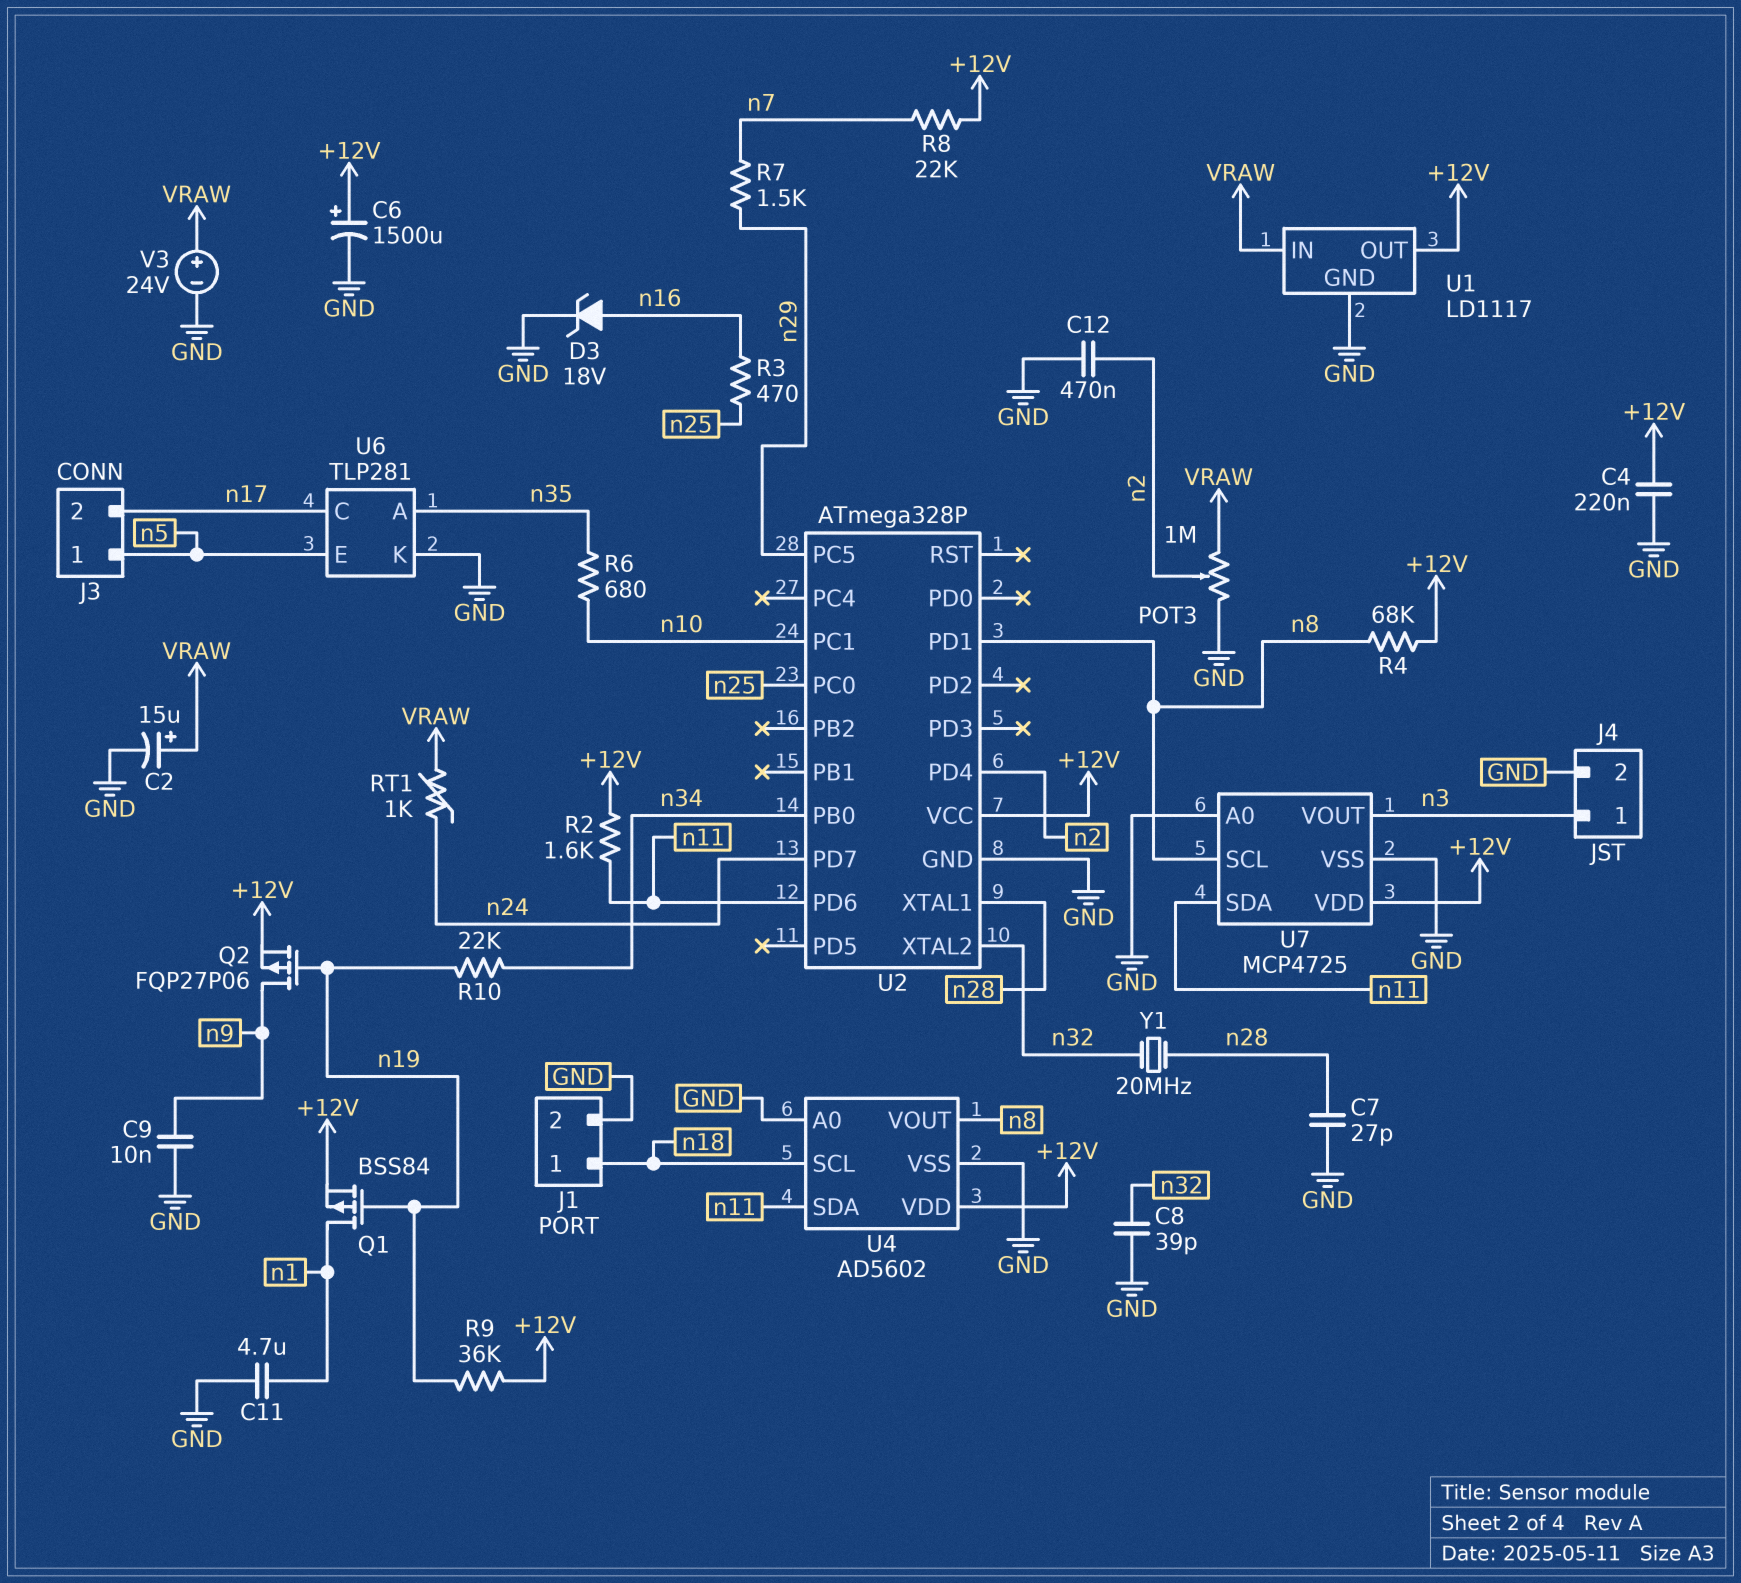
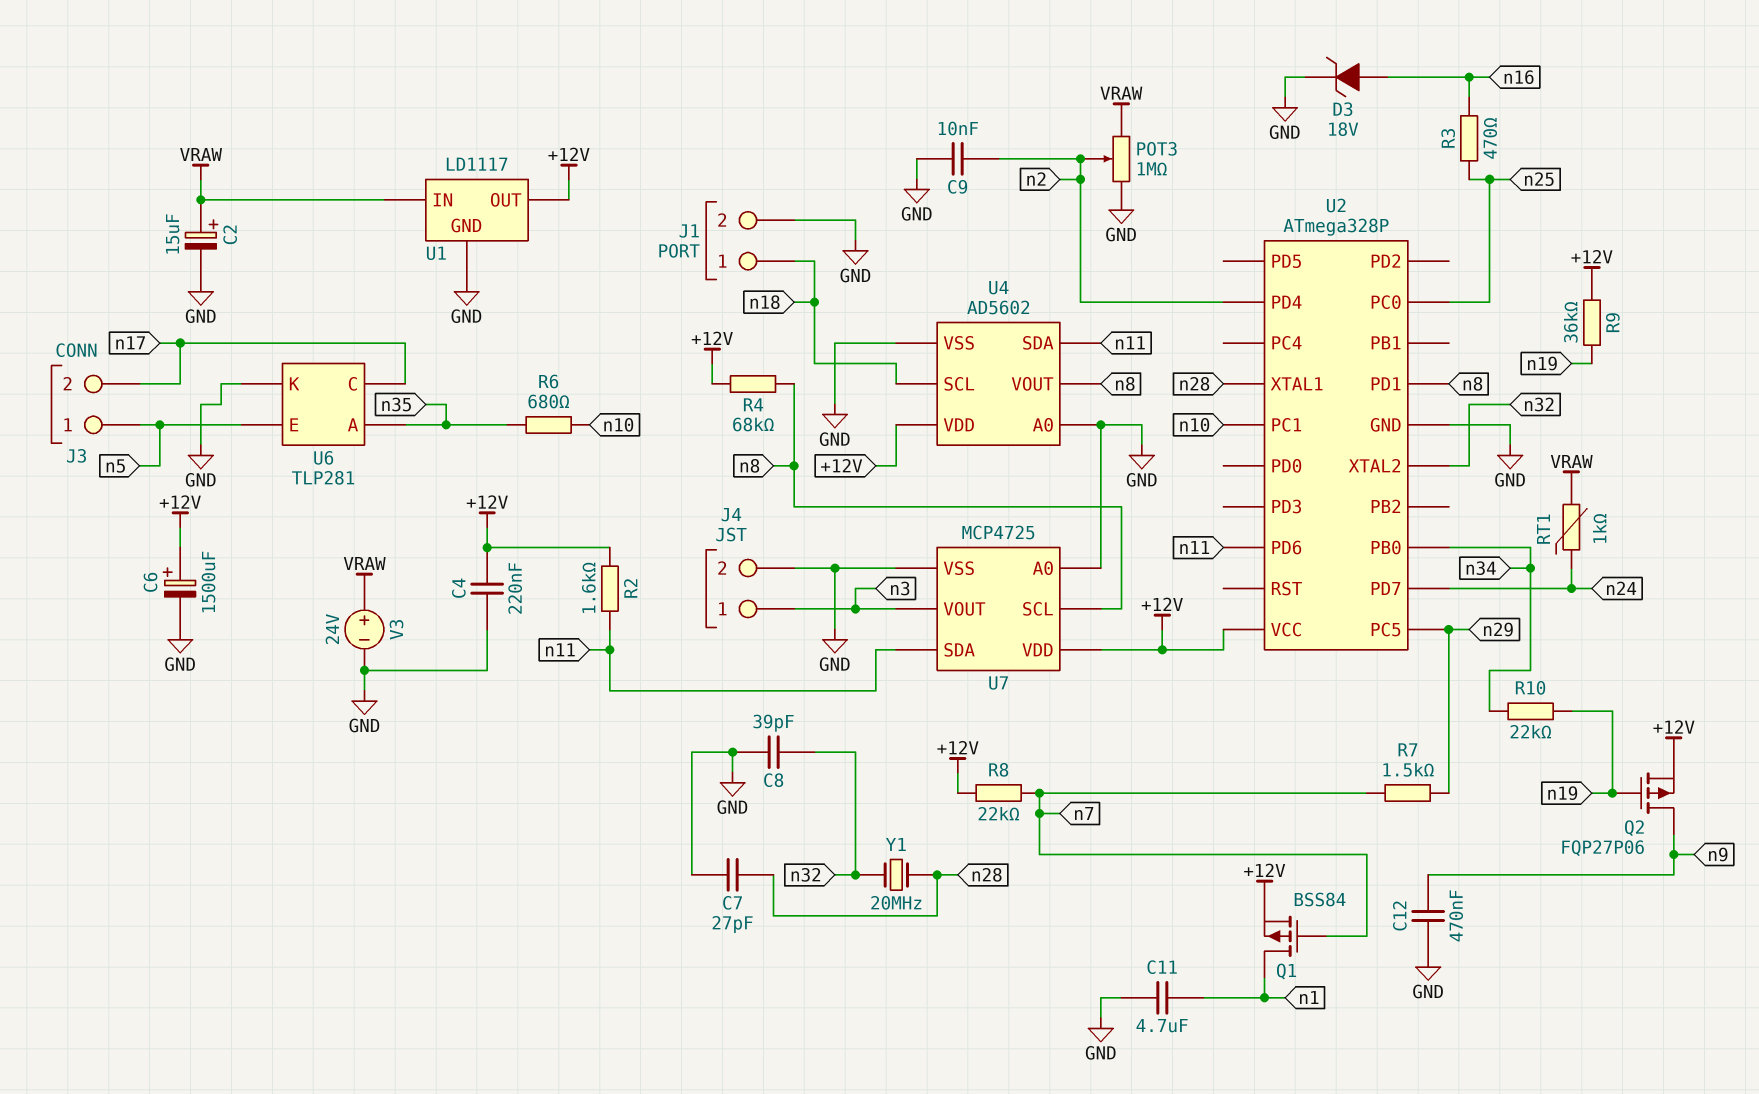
C9: 10nF (GND, n9) -> 10nF (GND, n2)
C12: 470nF (GND, n2) -> 470nF (GND, n9)
Q1: PMOS BSS84 (G n19, D n1, S +12V) -> PMOS BSS84 (G n7, D n1, S +12V)

